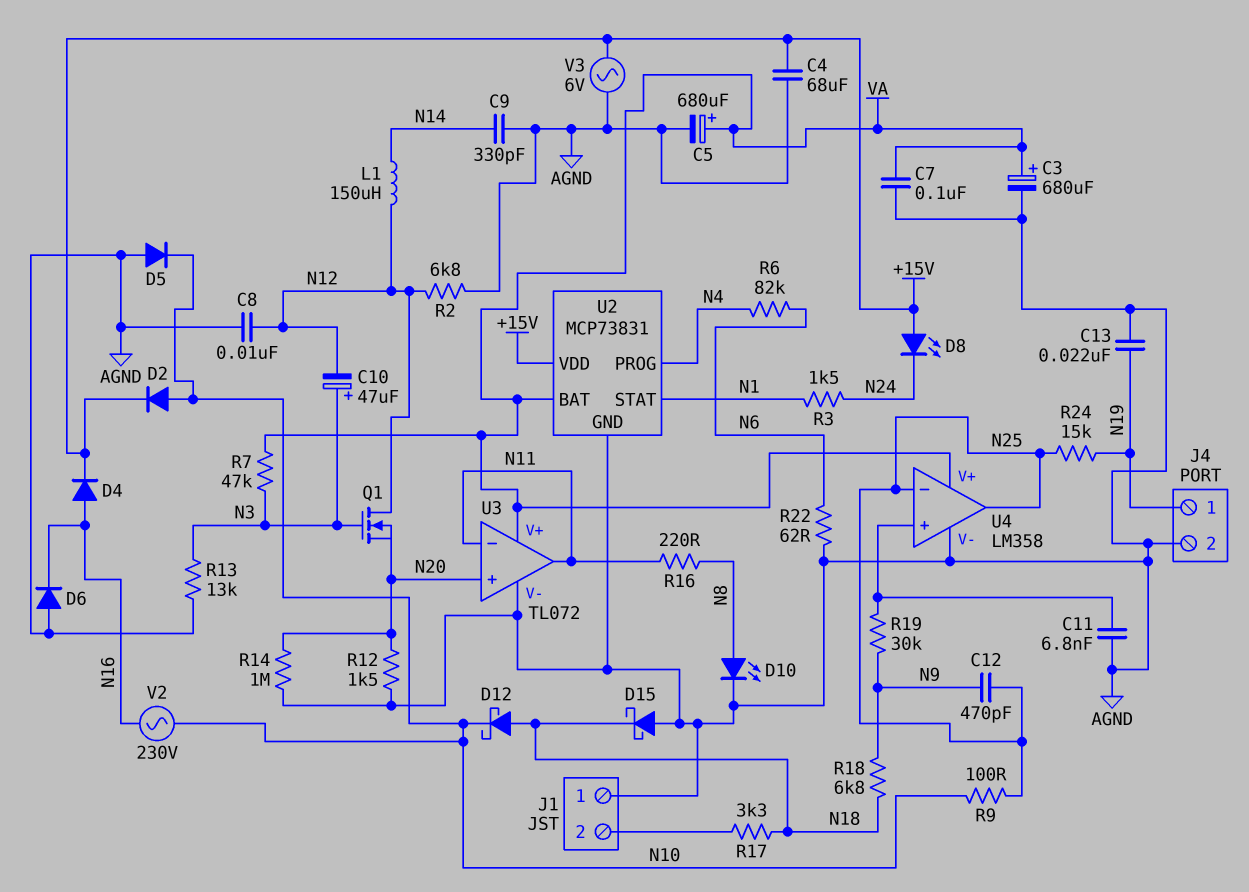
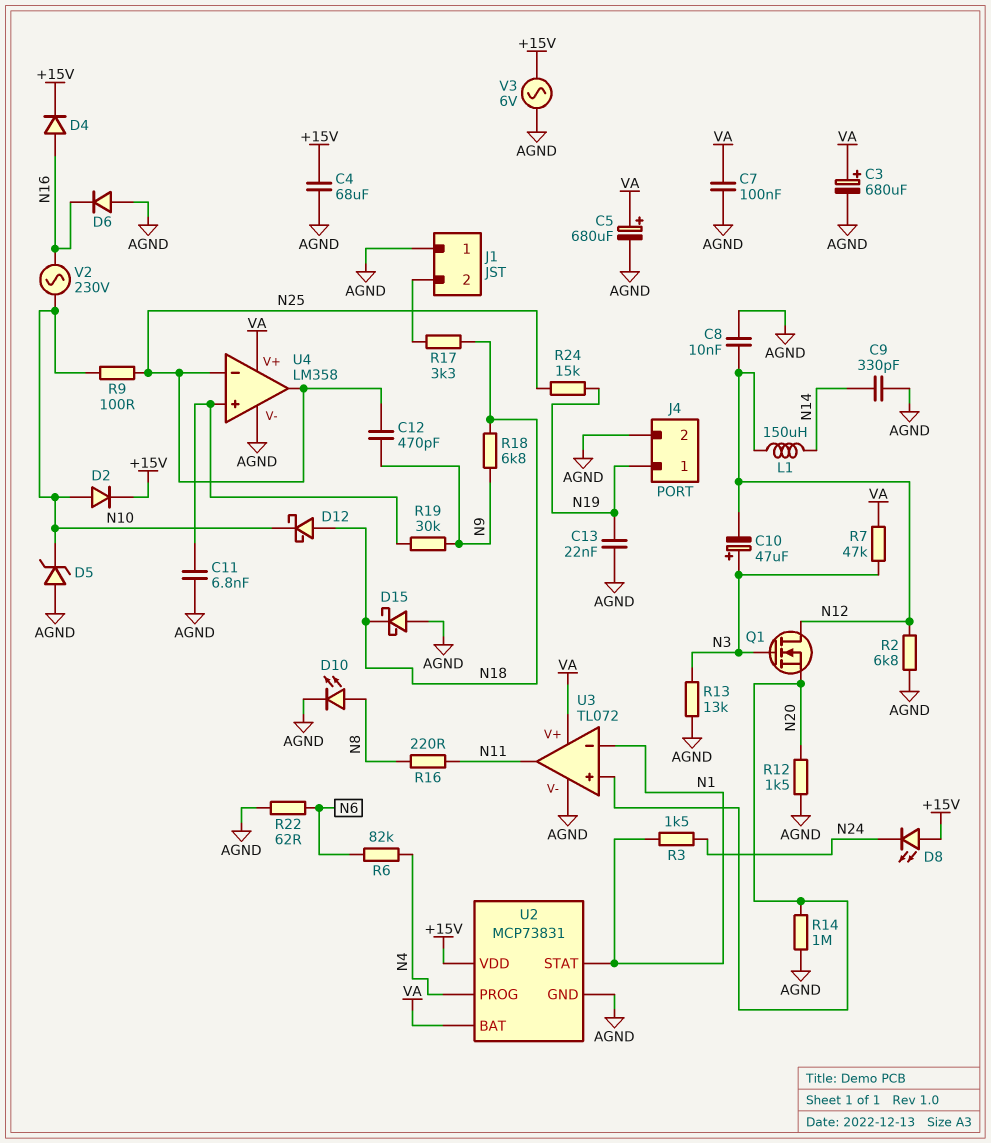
D5: diode (A AGND, K N10) -> zener (A AGND, K N10)
U3 pin in-: N11 -> N1

